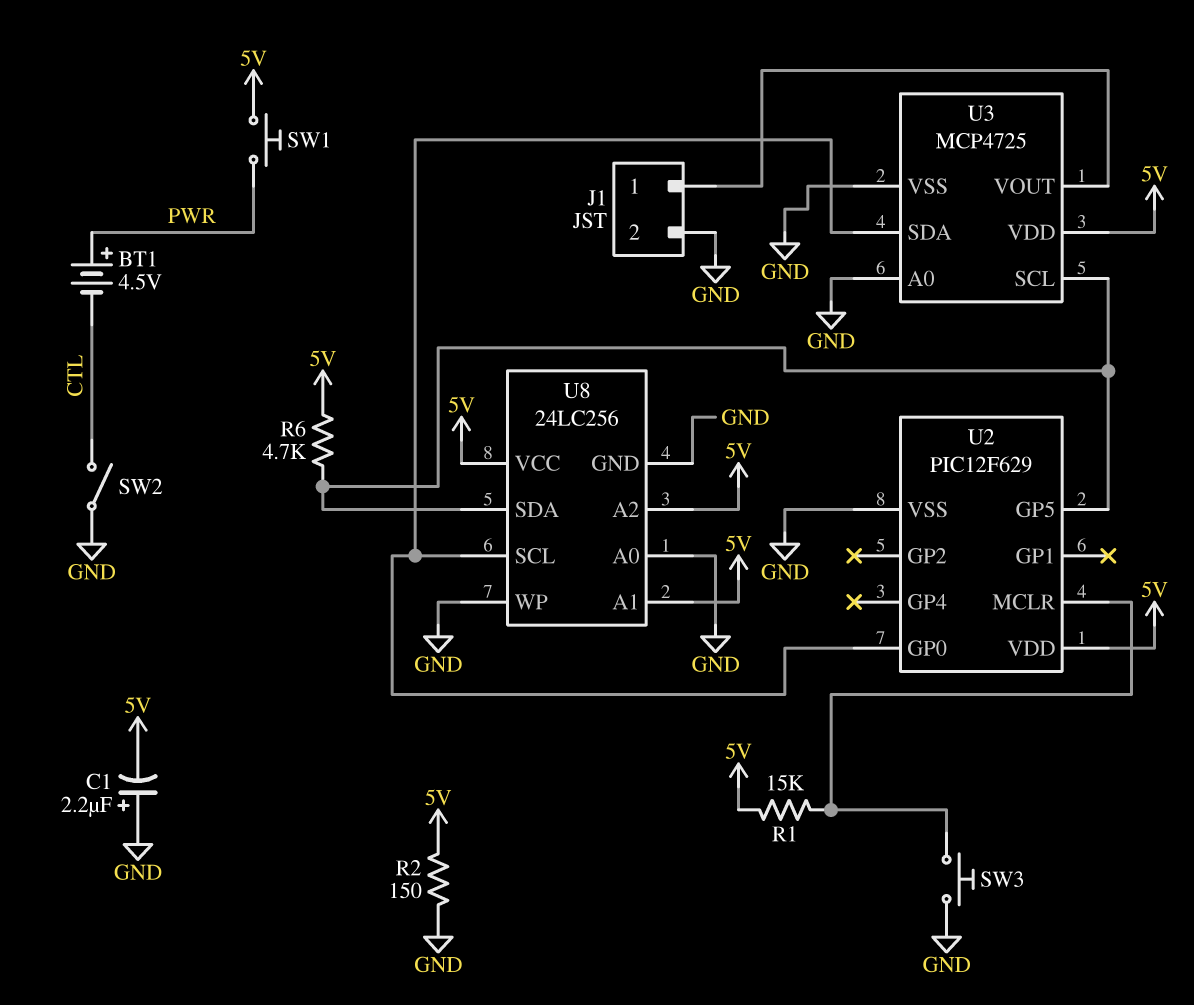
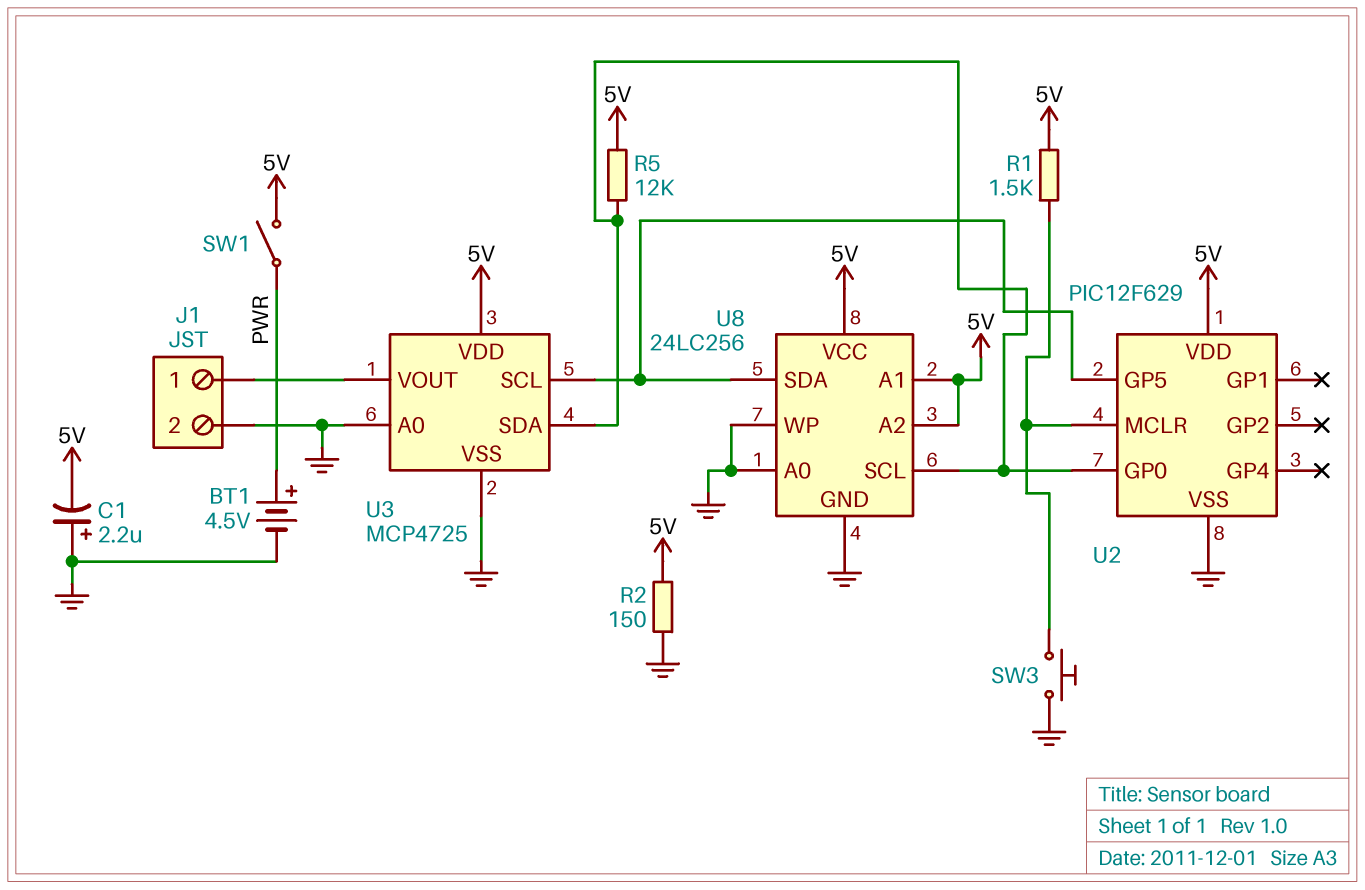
BT1: 4.5V (plus PWR, minus CTL) -> 4.5V (plus PWR, minus GND)
R1: 15k (5V, U2/MCLR) -> 1.5k (5V, U2/MCLR)
R5: none -> 12k (5V, U2/GP0)
R6: 4.7k (5V, U2/GP5) -> none
SW1: button (5V, PWR) -> switch (5V, PWR)
SW2: switch (CTL, GND) -> none

